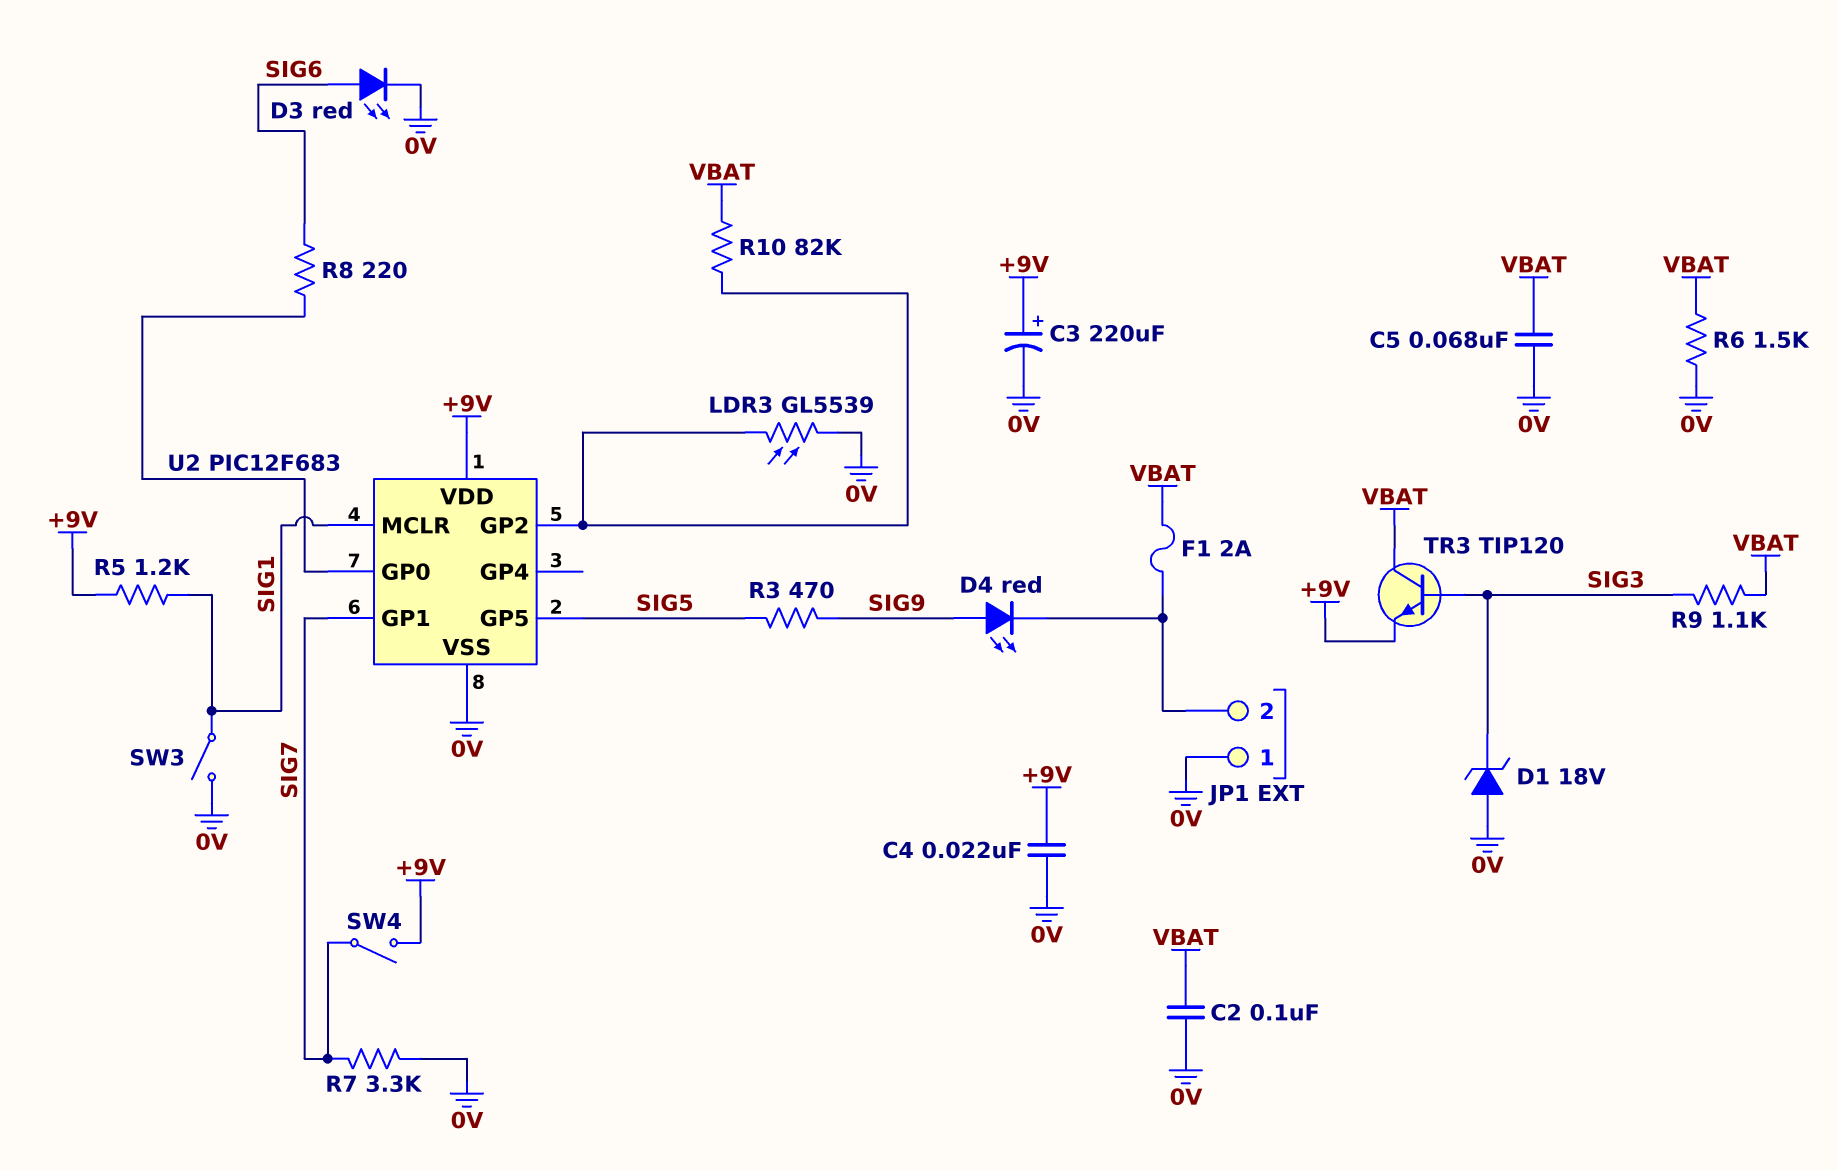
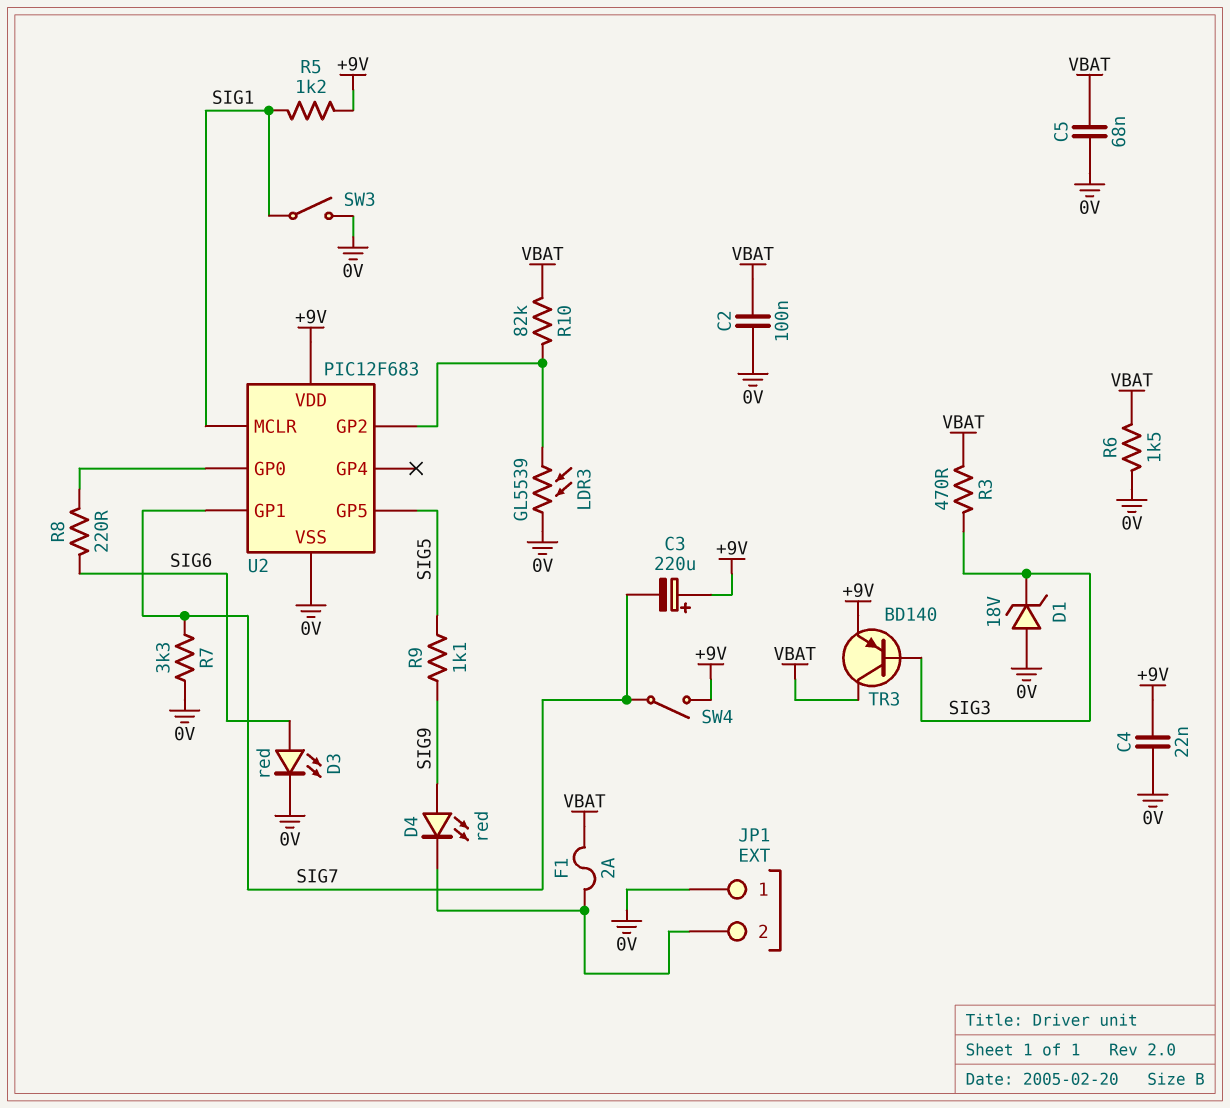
C3: 220uF (plus +9V, minus 0V) -> 220uF (plus +9V, minus SIG7)
R3: 470 (SIG5, SIG9) -> 470 (SIG3, VBAT)
R9: 1.1k (SIG3, VBAT) -> 1.1k (SIG5, SIG9)
TR3: NPN TIP120 (B SIG3, C VBAT, E +9V) -> PNP BD140 (B SIG3, C VBAT, E +9V)

